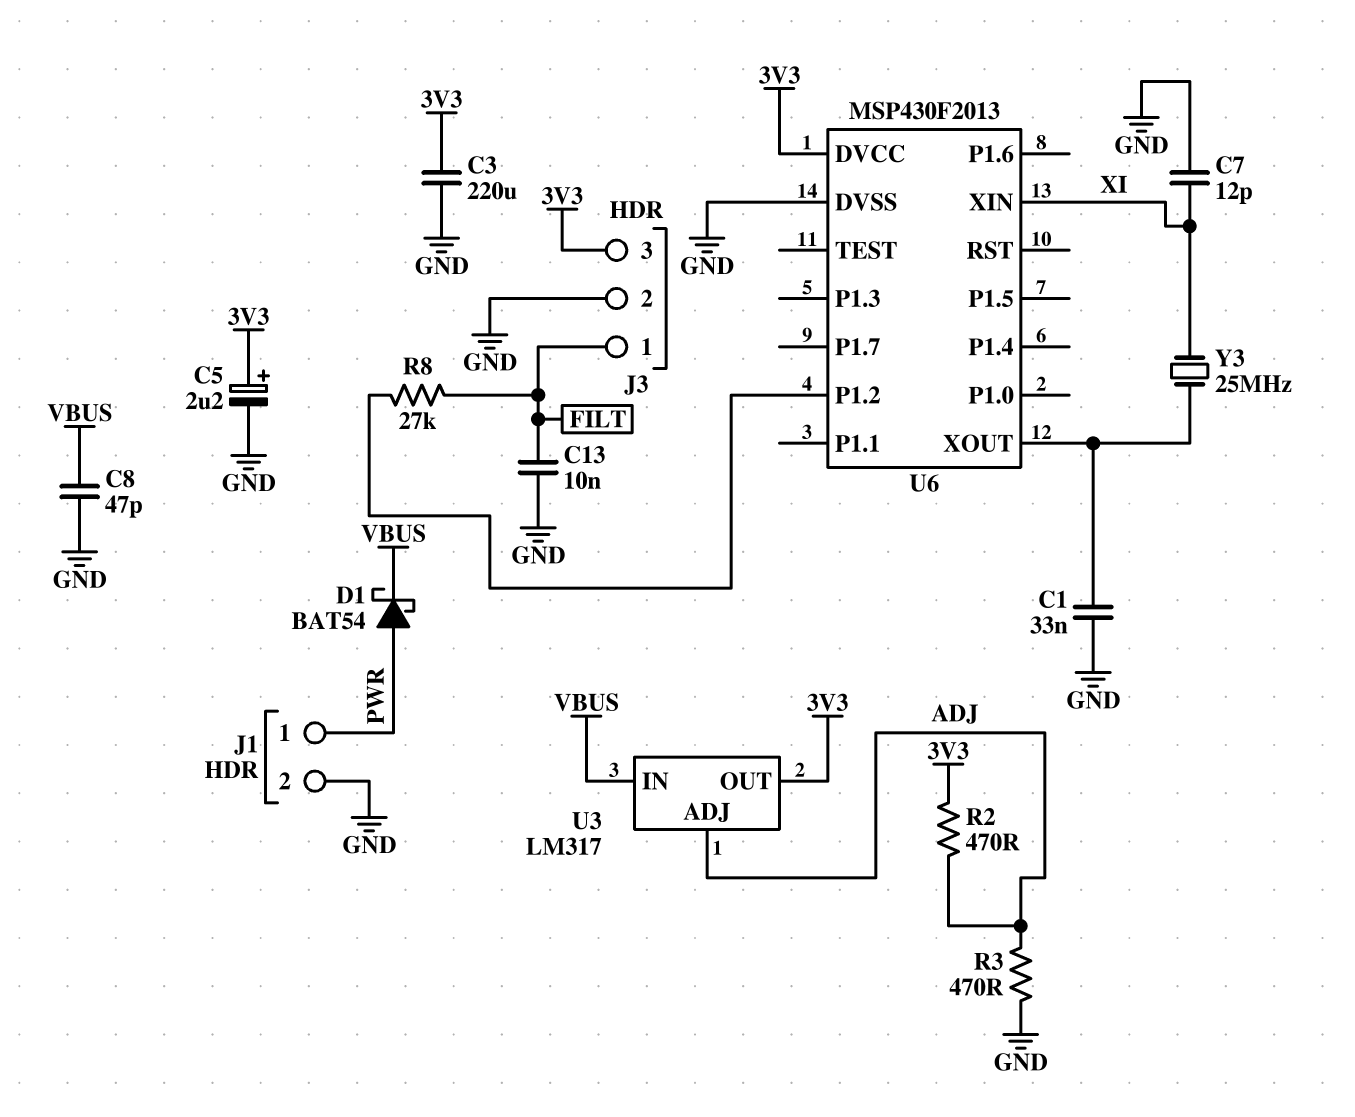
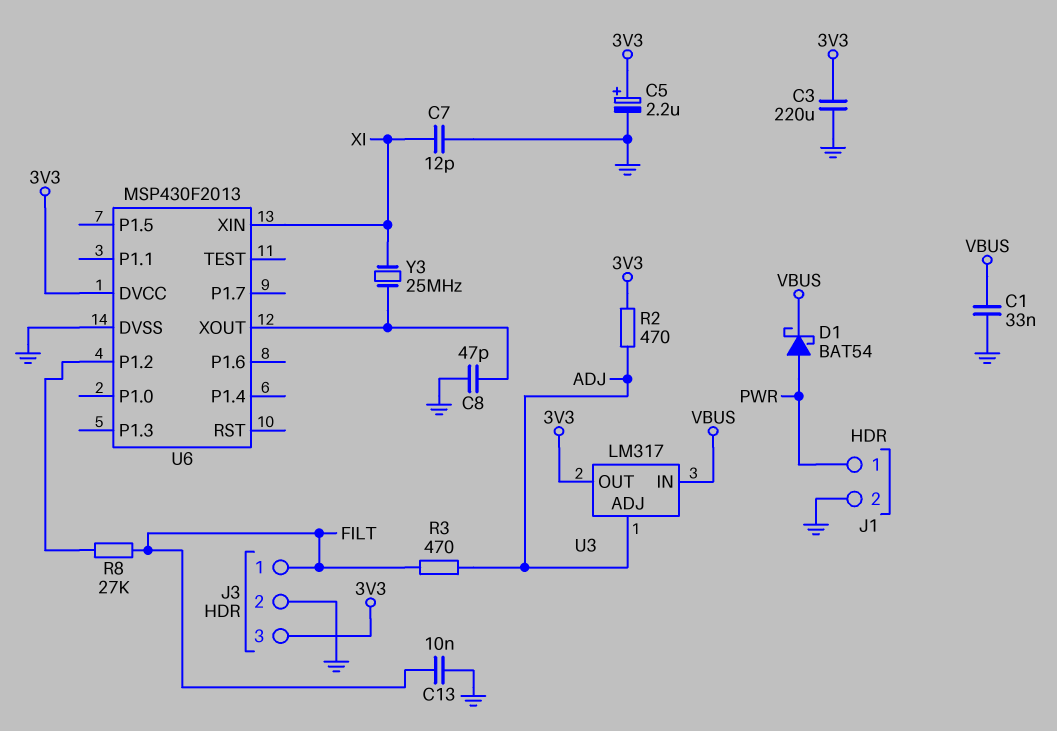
C1: 33nF (GND, U6/XOUT) -> 33nF (GND, VBUS)
C8: 47pF (GND, VBUS) -> 47pF (GND, U6/XOUT)
R3: 470 (ADJ, GND) -> 470 (ADJ, FILT)

